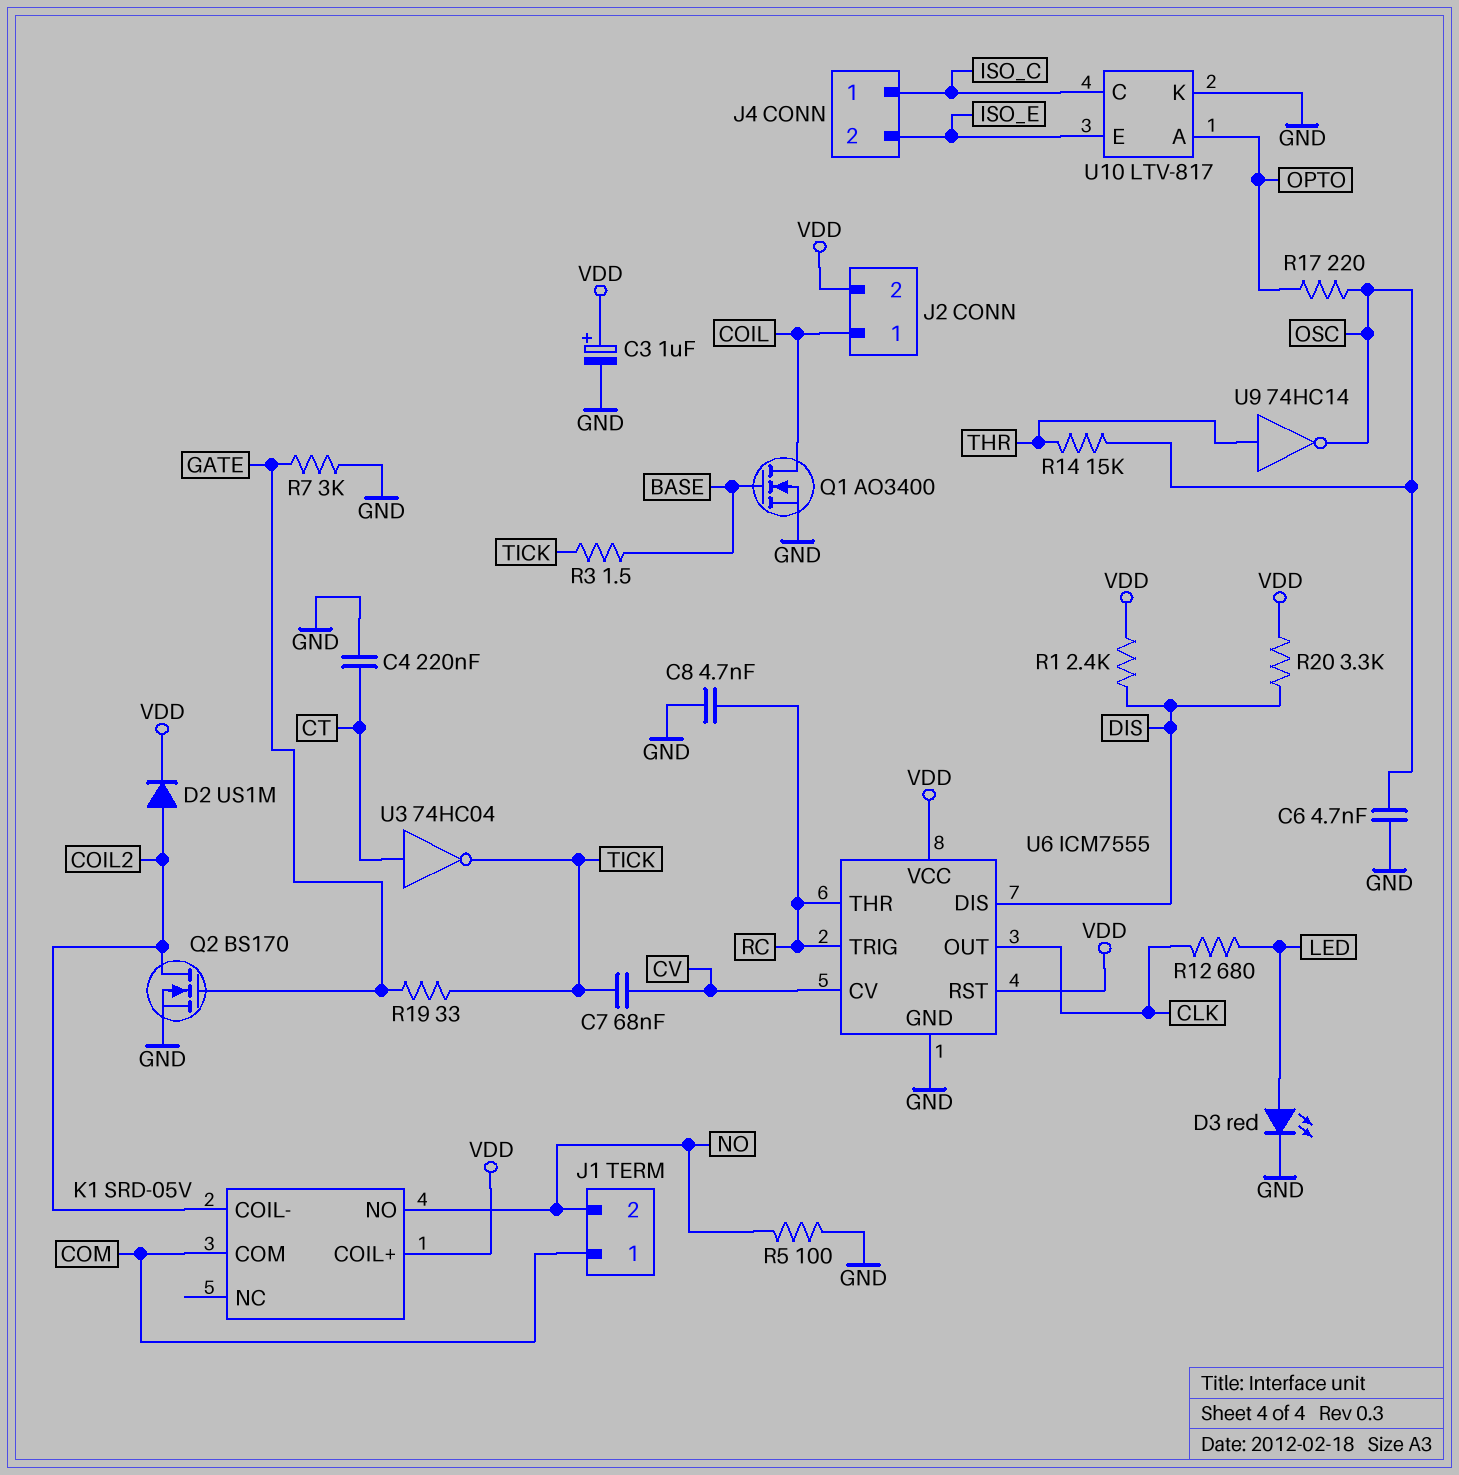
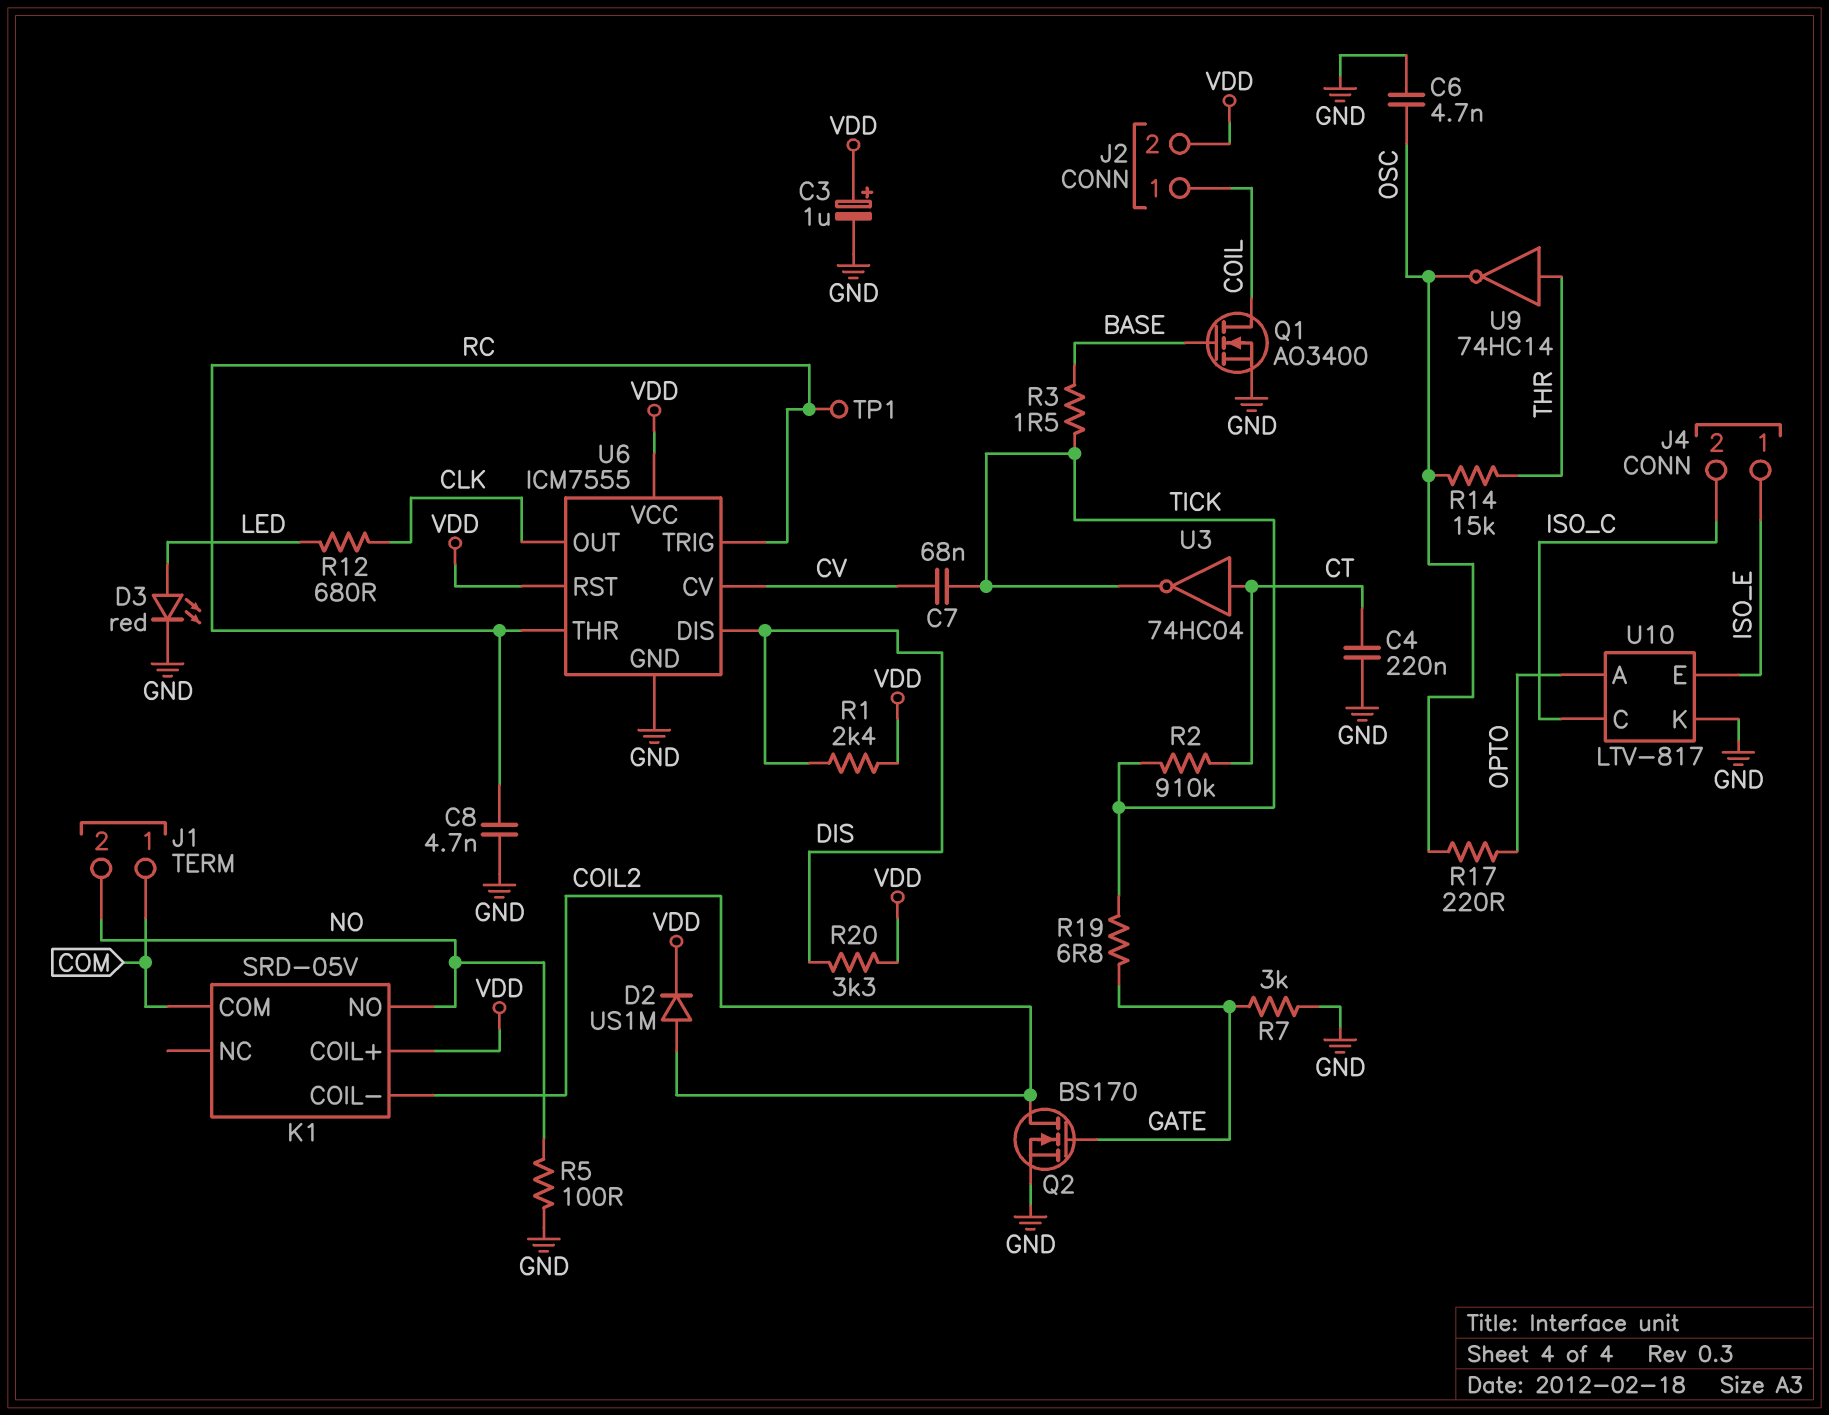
J4 pin 1: ISO_C -> ISO_E
J4 pin 2: ISO_E -> ISO_C
R2: none -> 910k (CT, TICK)
R19: 33 (GATE, TICK) -> 6.8 (GATE, TICK)
TP1: none -> test point (RC)

